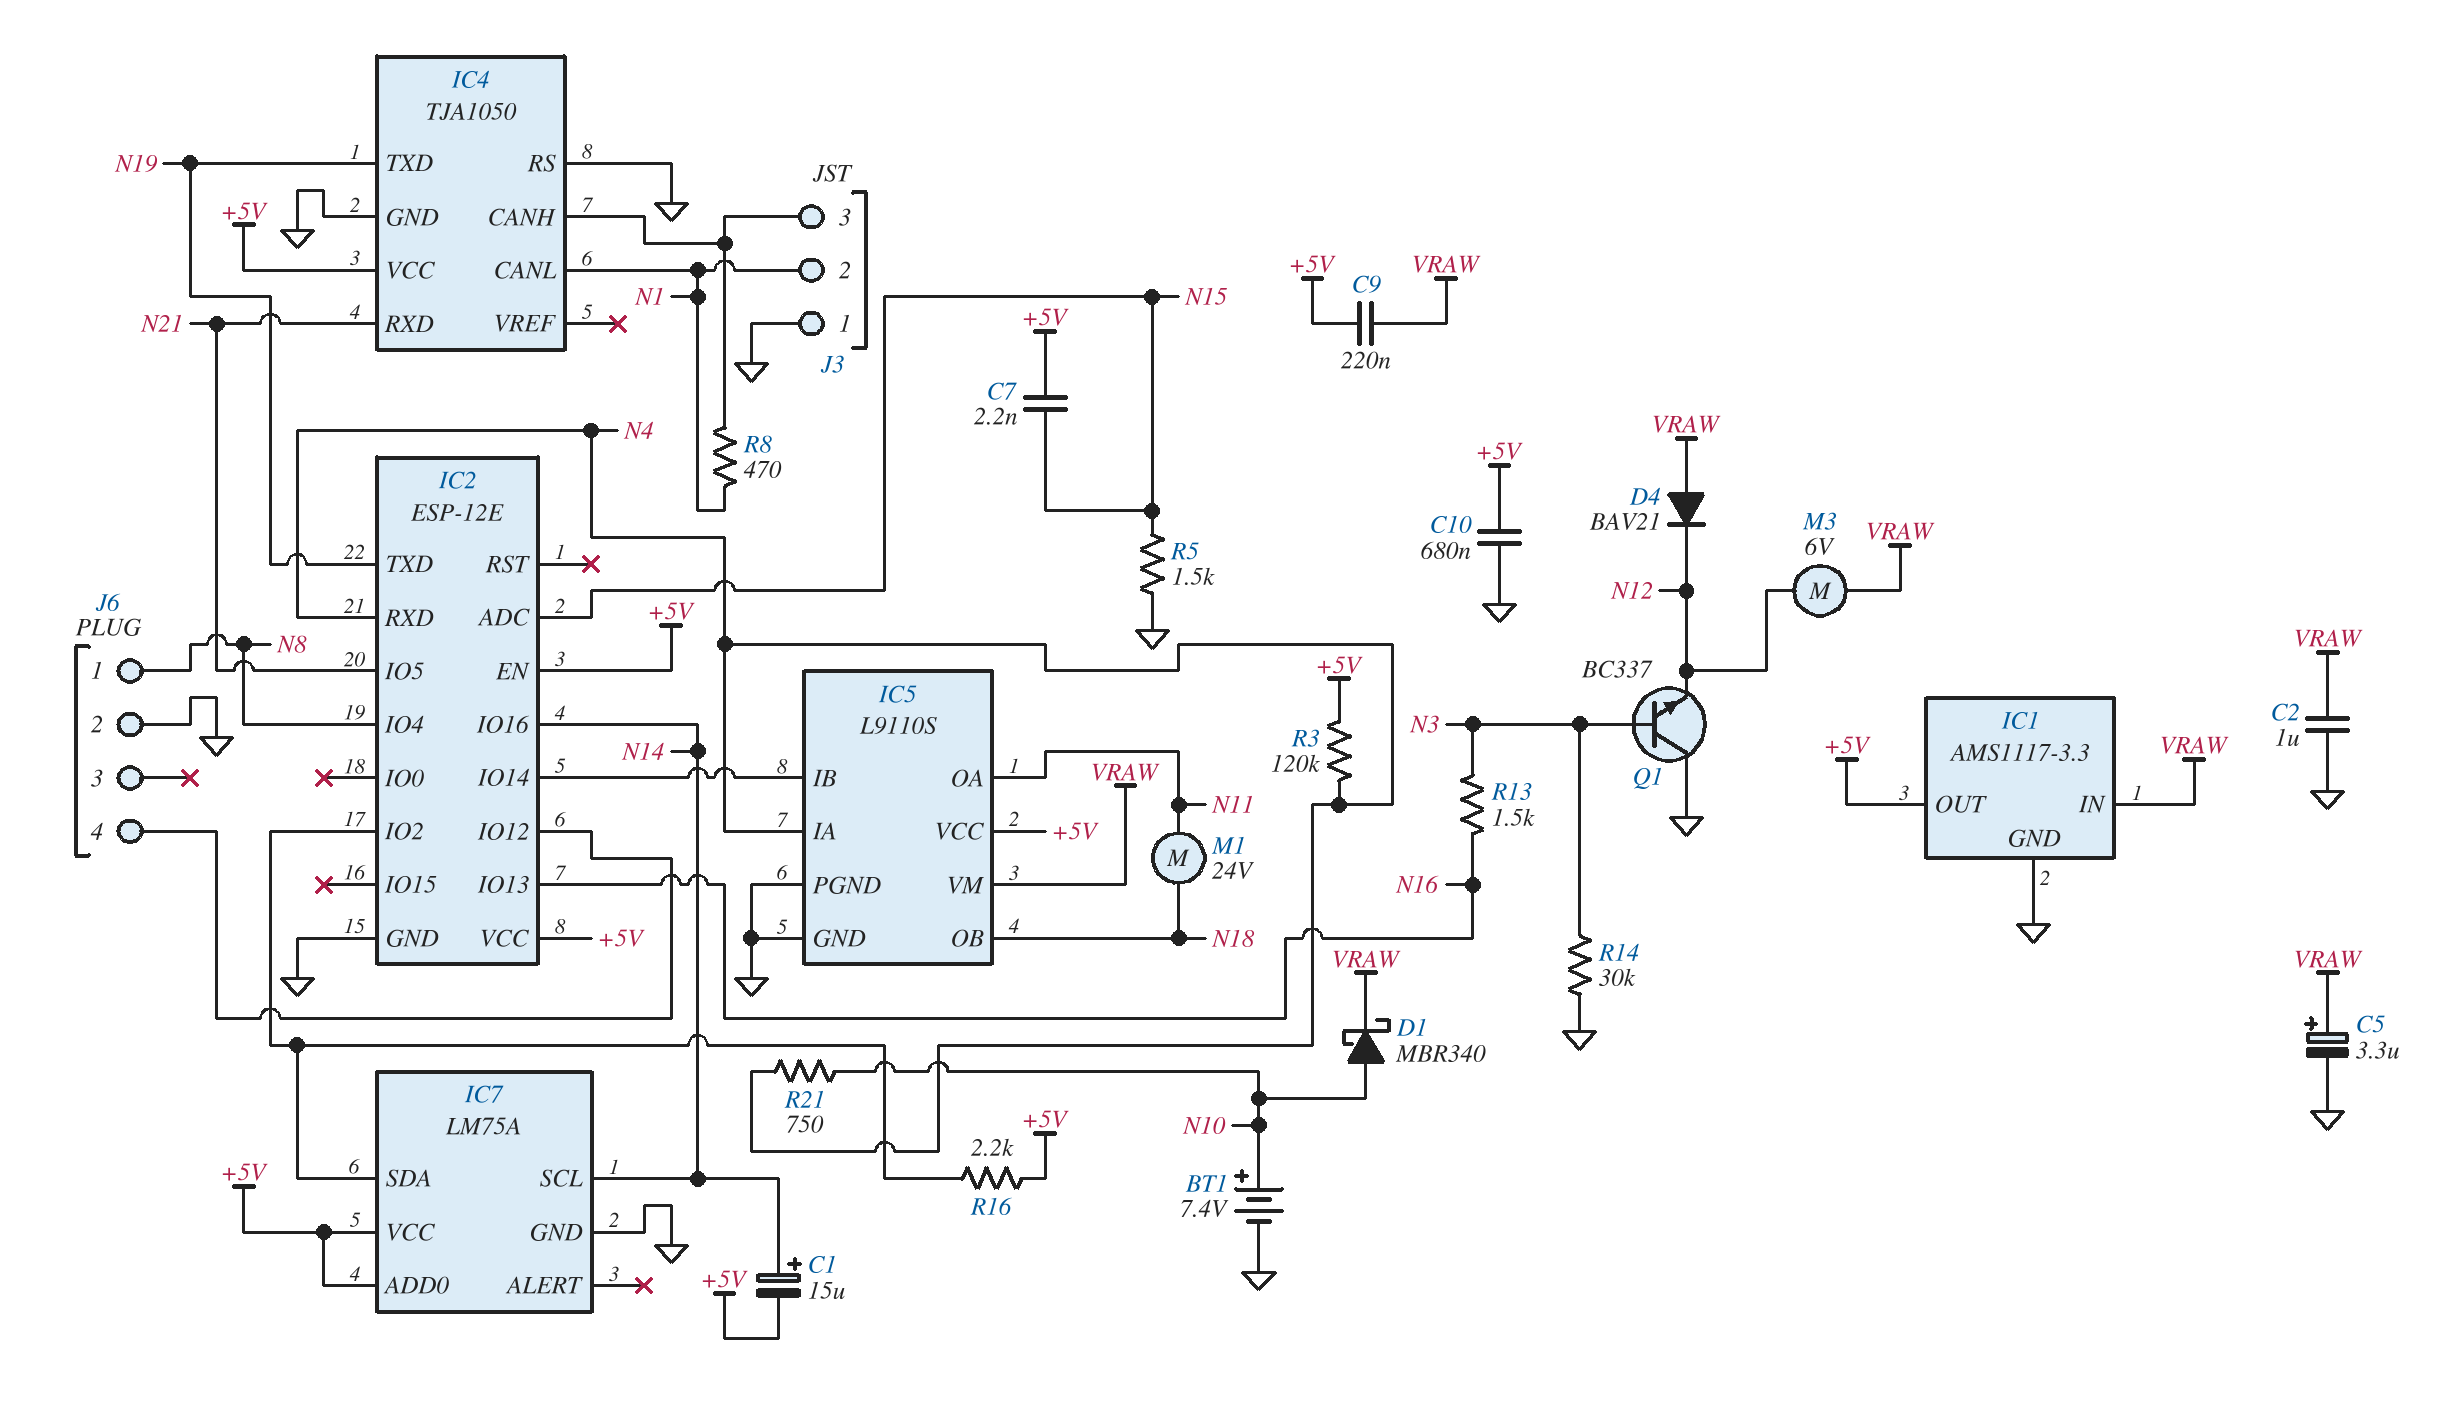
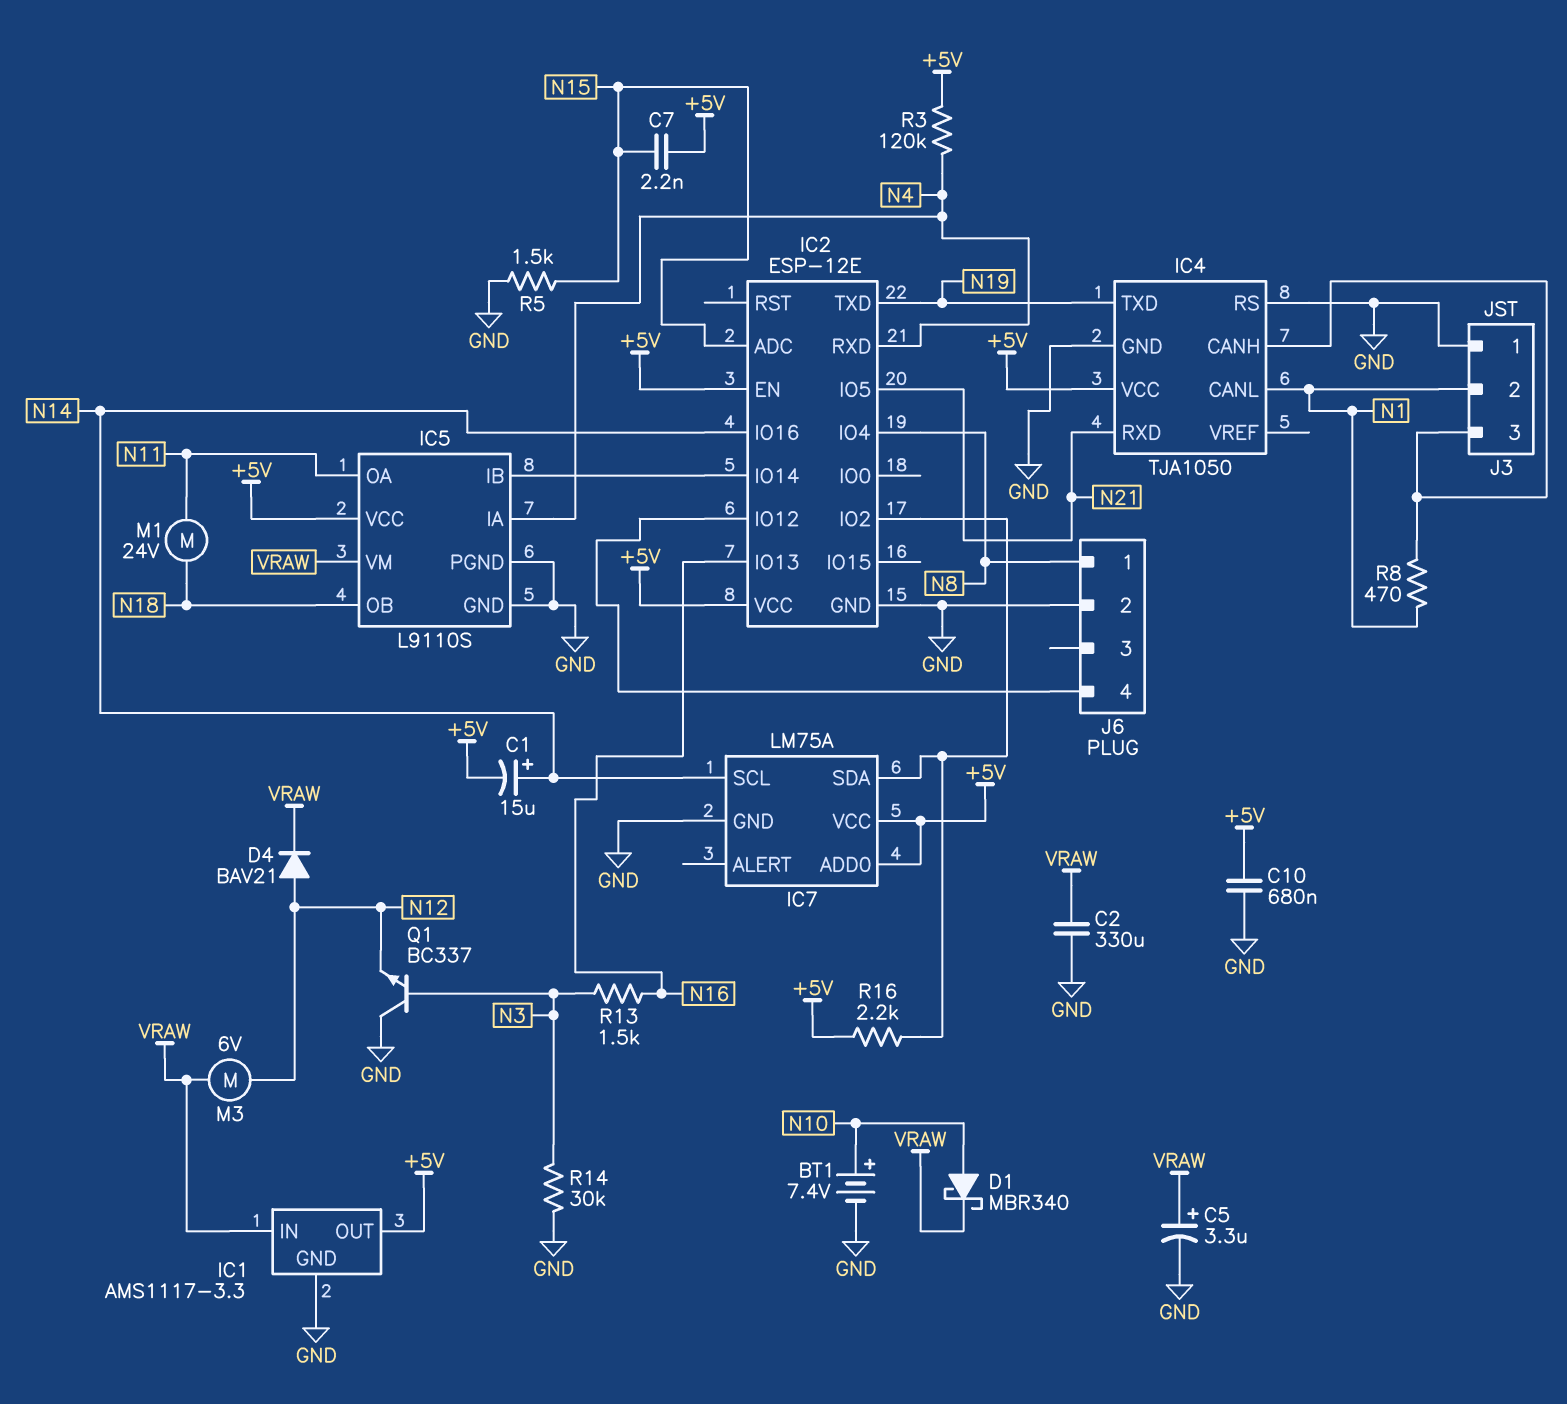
C2: 1uF (GND, VRAW) -> 330uF (GND, VRAW)
C9: 220nF (+5V, VRAW) -> none
D4: diode BAV21 (A VRAW, K N12) -> diode BAV21 (A N12, K VRAW)
R21: 750 (N4, N10) -> none

